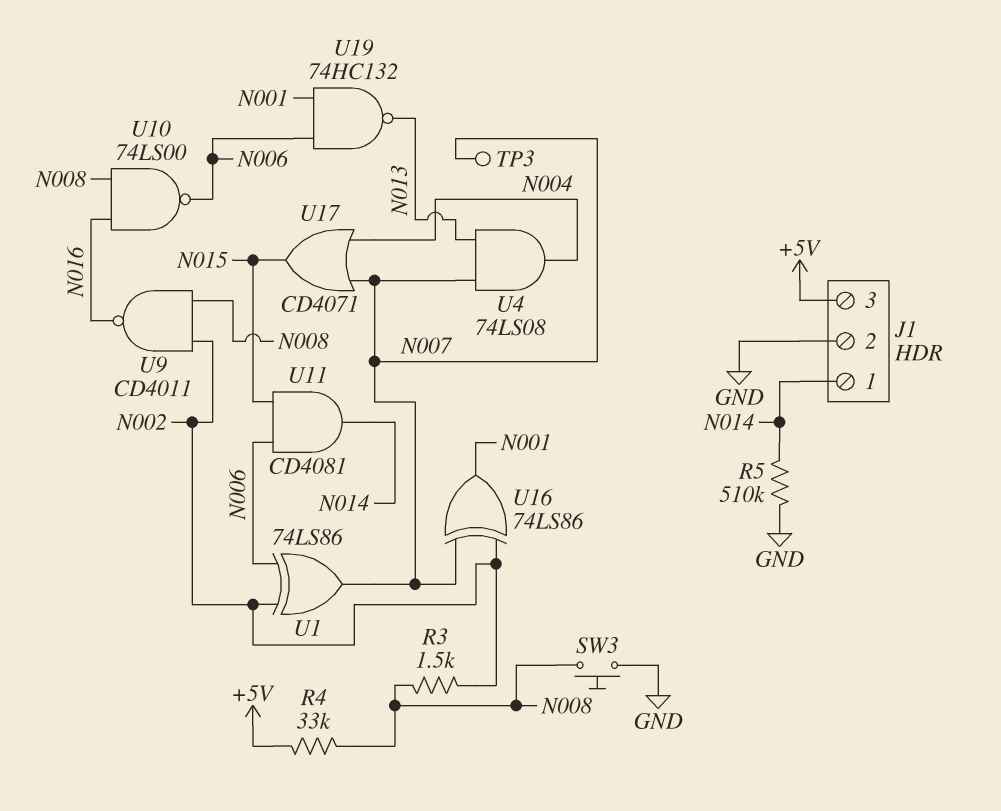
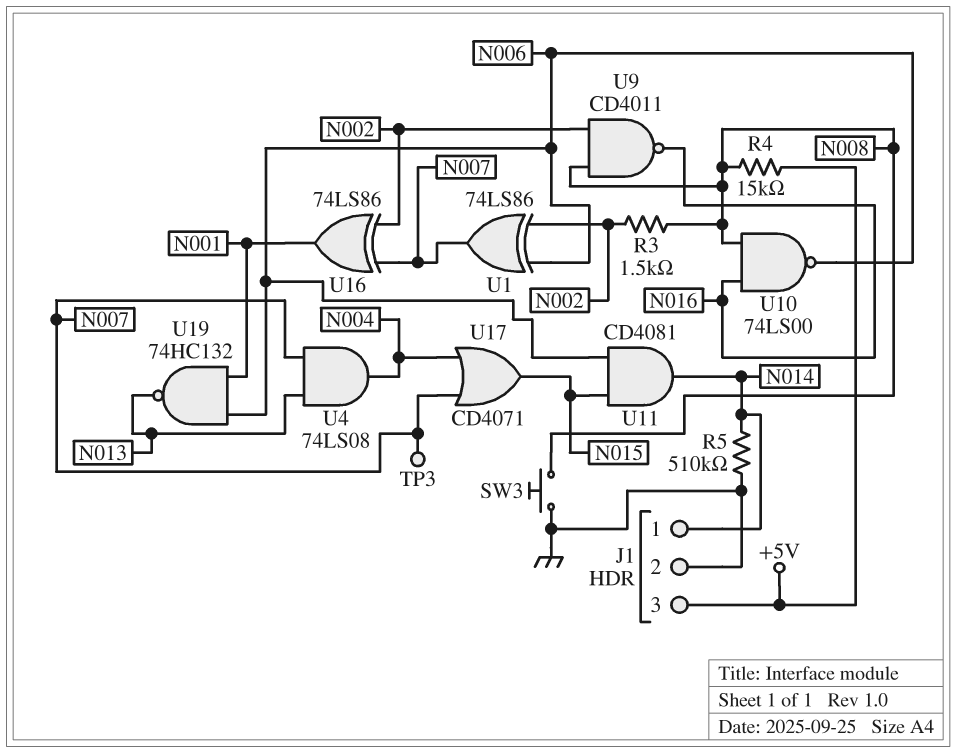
R4: 33k (+5V, N008) -> 15k (+5V, N008)

